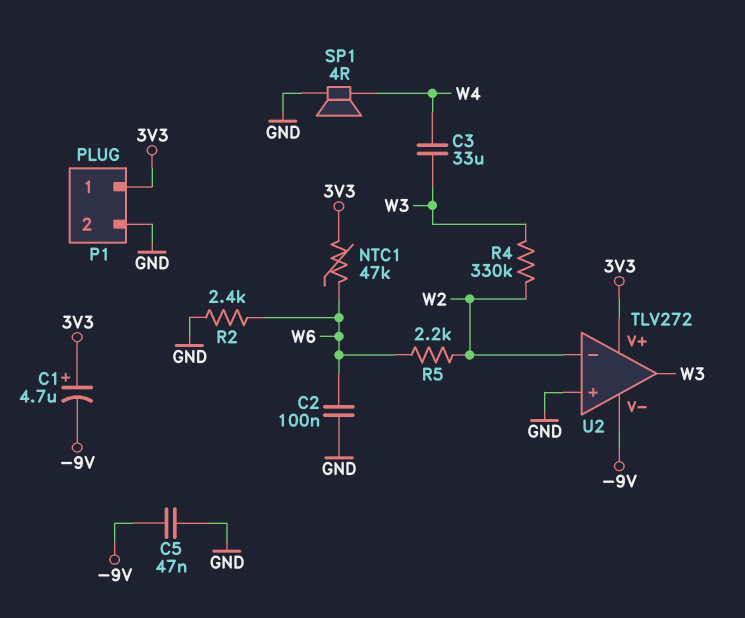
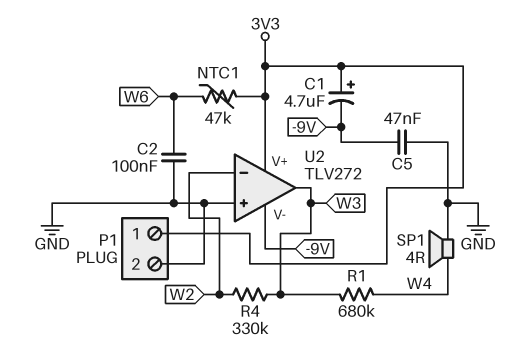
C3: 33uF (W3, W4) -> none
R1: none -> 680k (W3, W4)
R2: 2.4k (GND, W6) -> none
R5: 2.2k (W2, W6) -> none

